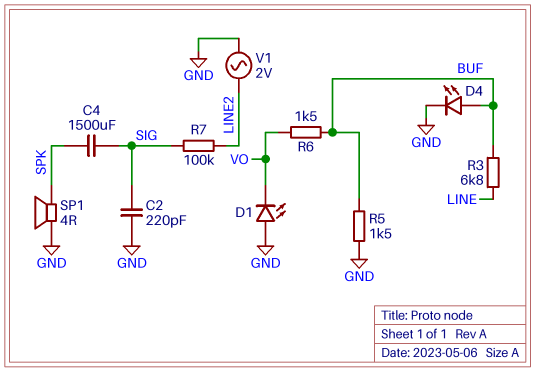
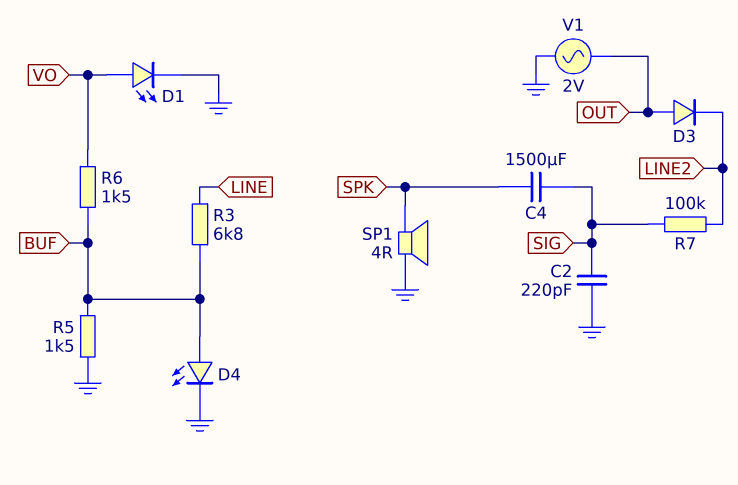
D1: LED (A GND, K VO) -> LED (A VO, K GND)
D3: none -> diode (A OUT, K LINE2)
V1: AC 2V (GND, LINE2) -> AC 2V (GND, OUT)

